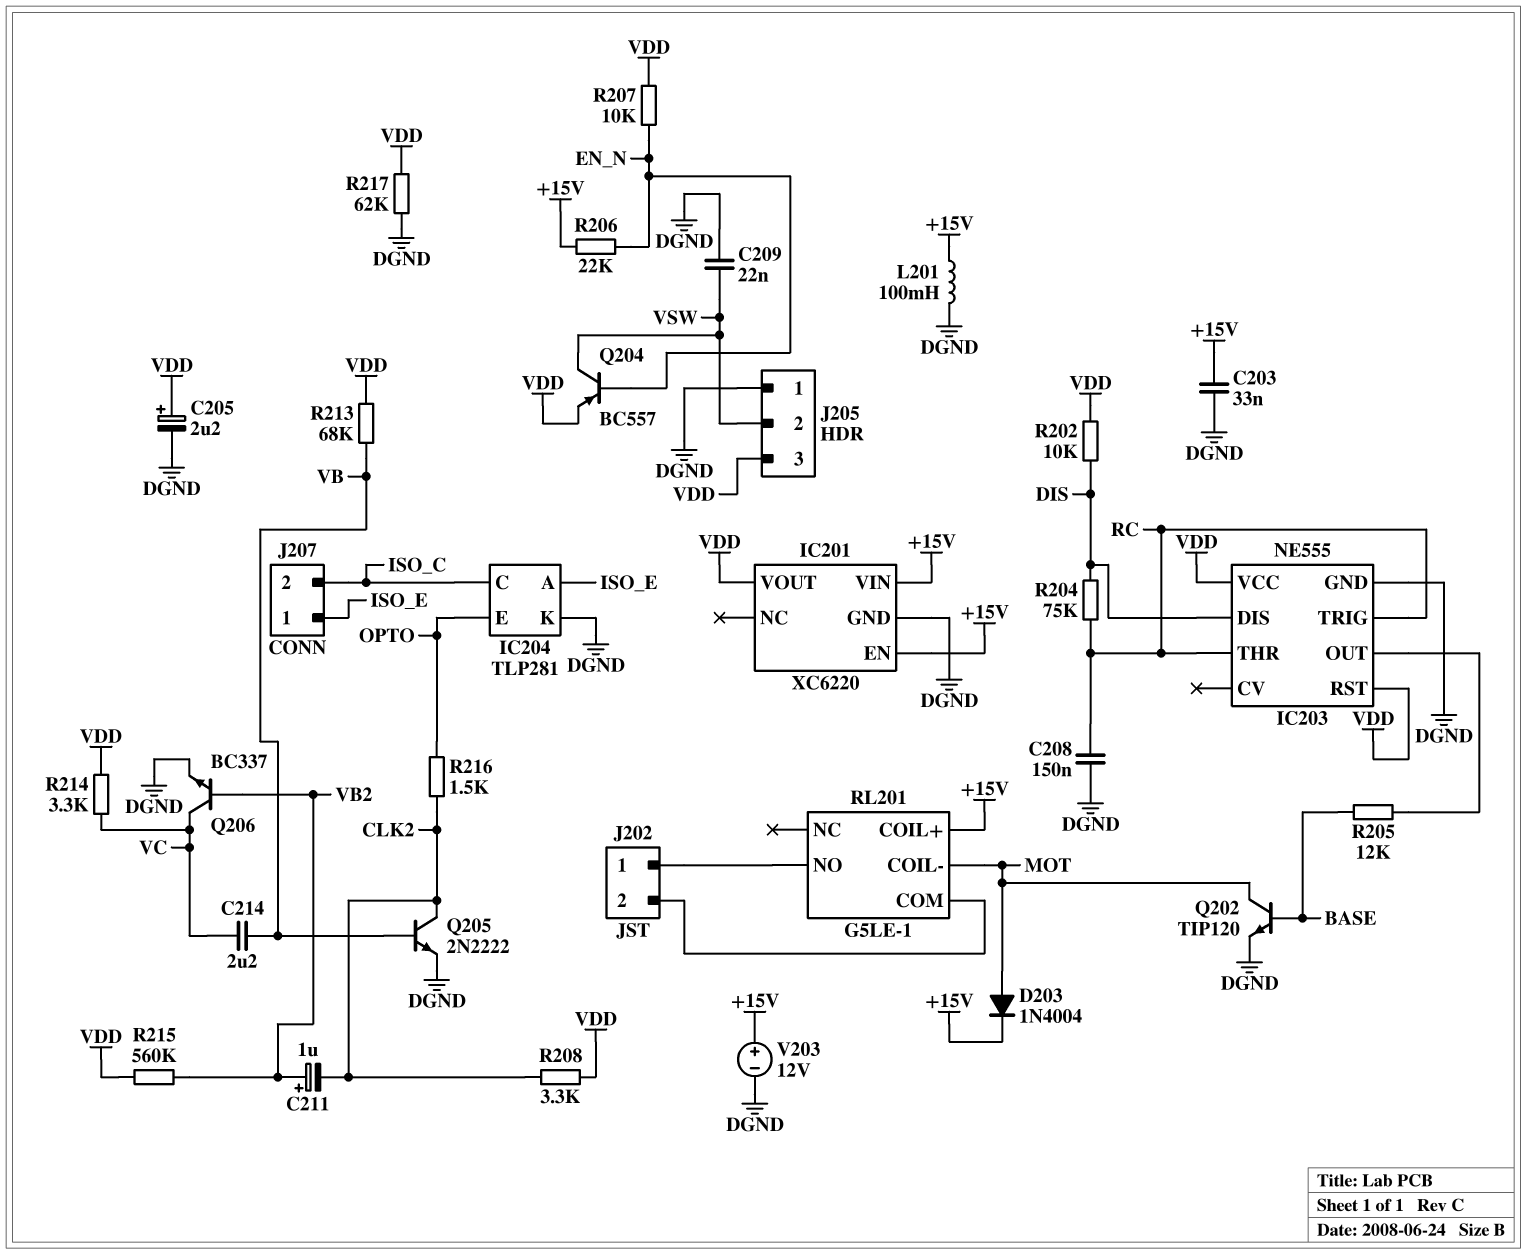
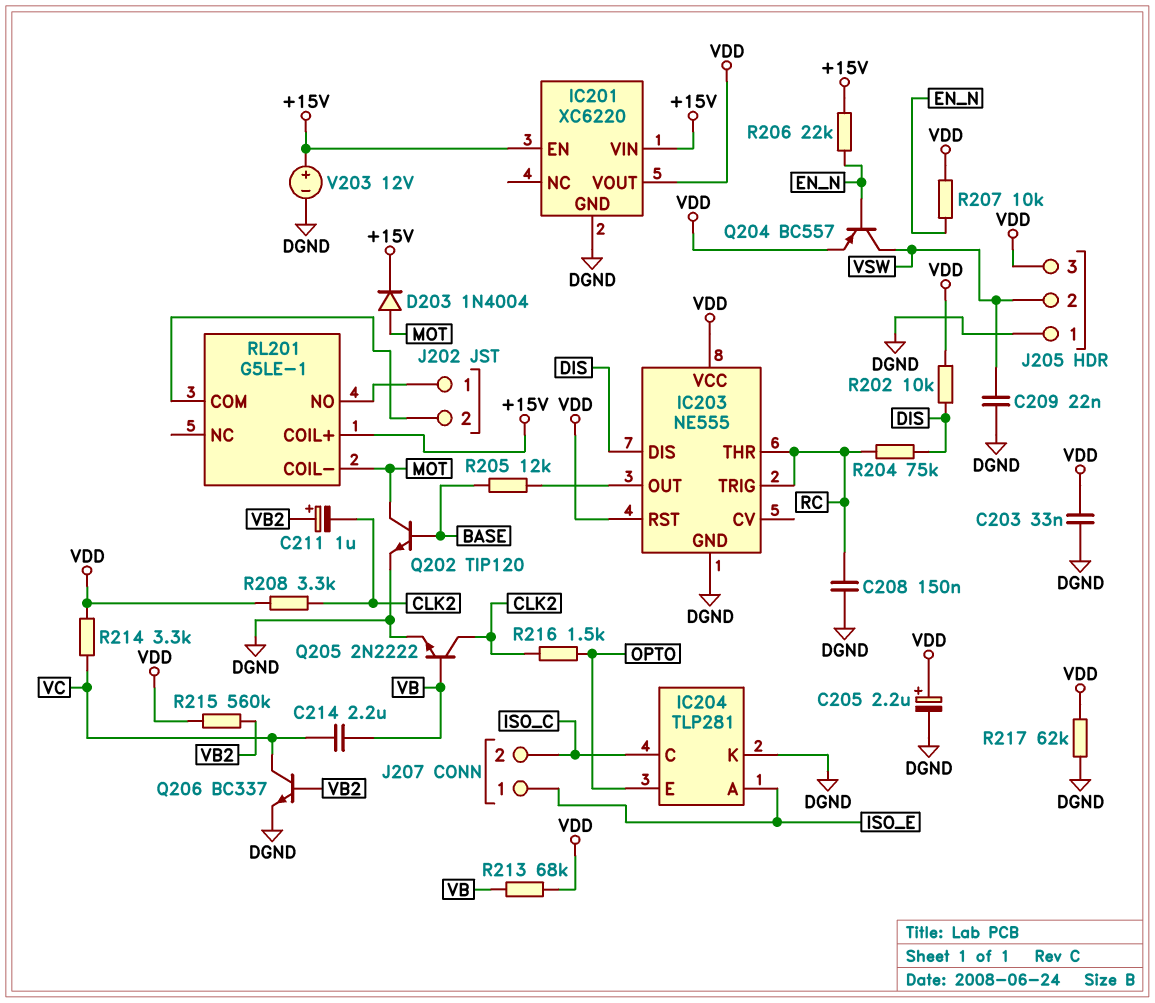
C203: 33nF (+15V, DGND) -> 33nF (DGND, VDD)
L201: 100mH (+15V, DGND) -> none

